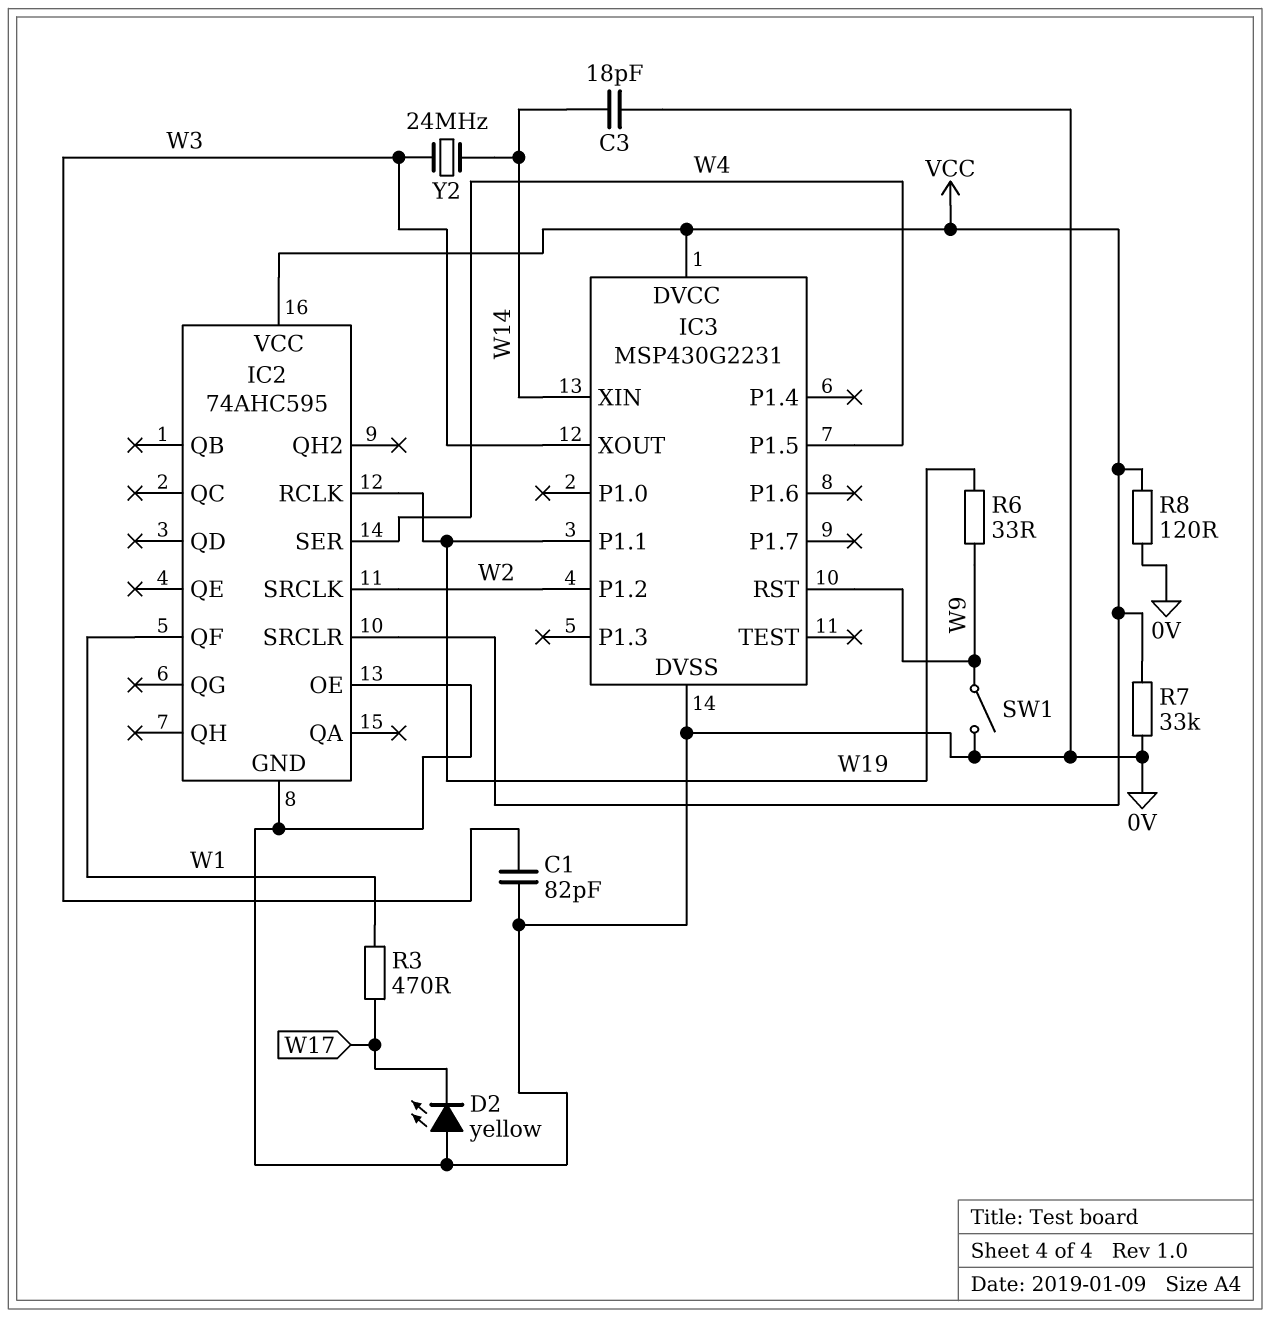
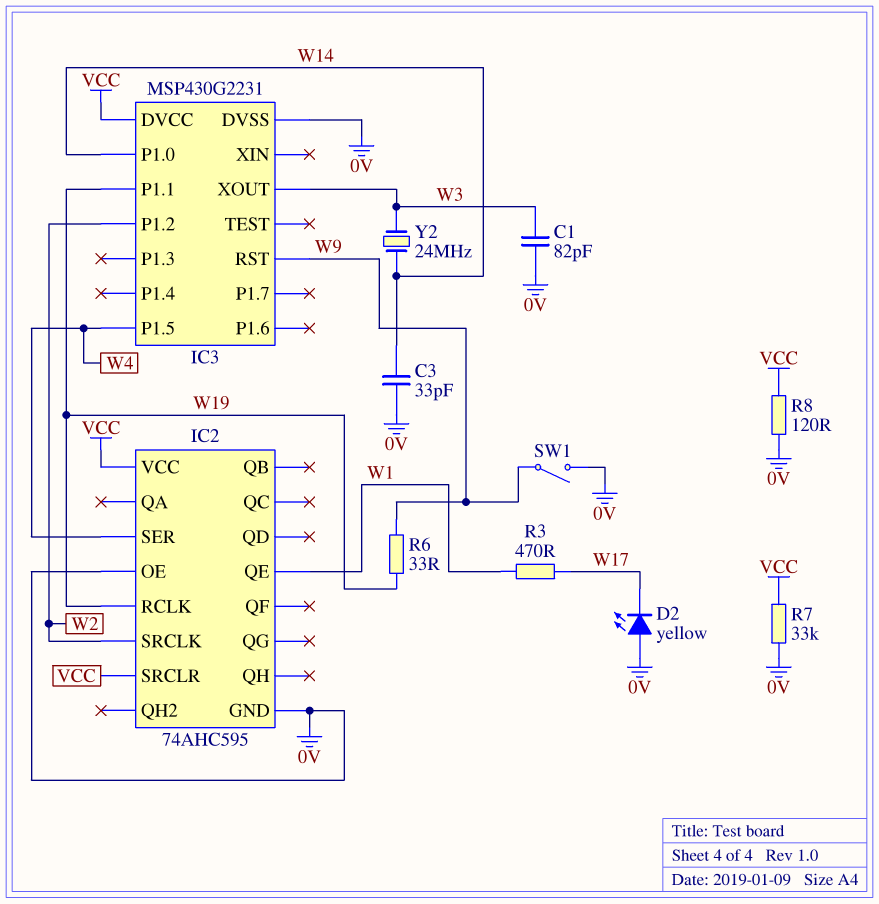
C3: 18pF (0V, W14) -> 33pF (0V, W14)
IC2 pin QE: none -> W1
IC2 pin QF: W1 -> none
IC3 pin P1.0: none -> W14
IC3 pin XIN: W14 -> none

